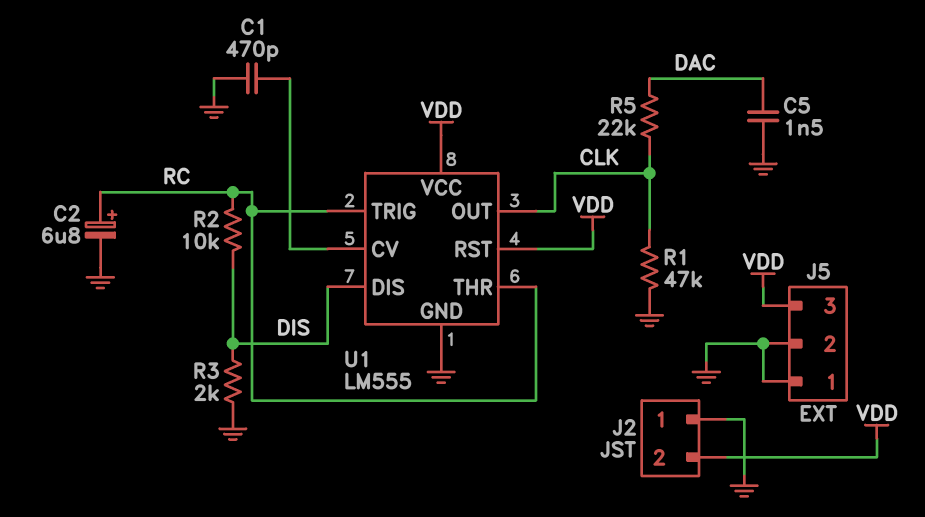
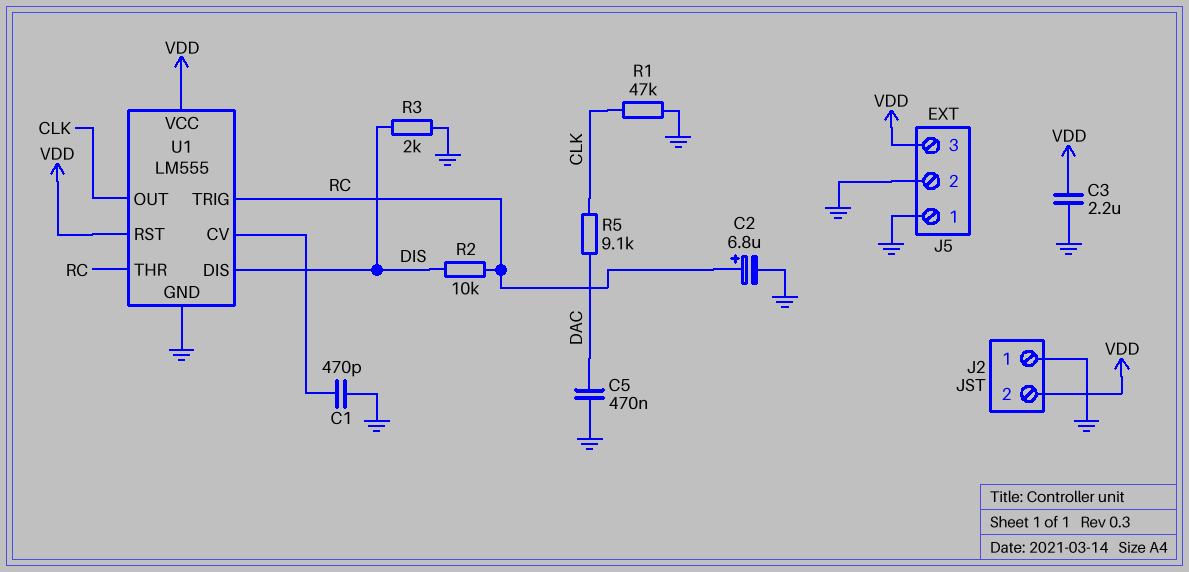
C3: none -> 2.2uF (GND, VDD)
C5: 1.5nF (DAC, GND) -> 470nF (DAC, GND)
R5: 22k (CLK, DAC) -> 9.1k (CLK, DAC)

